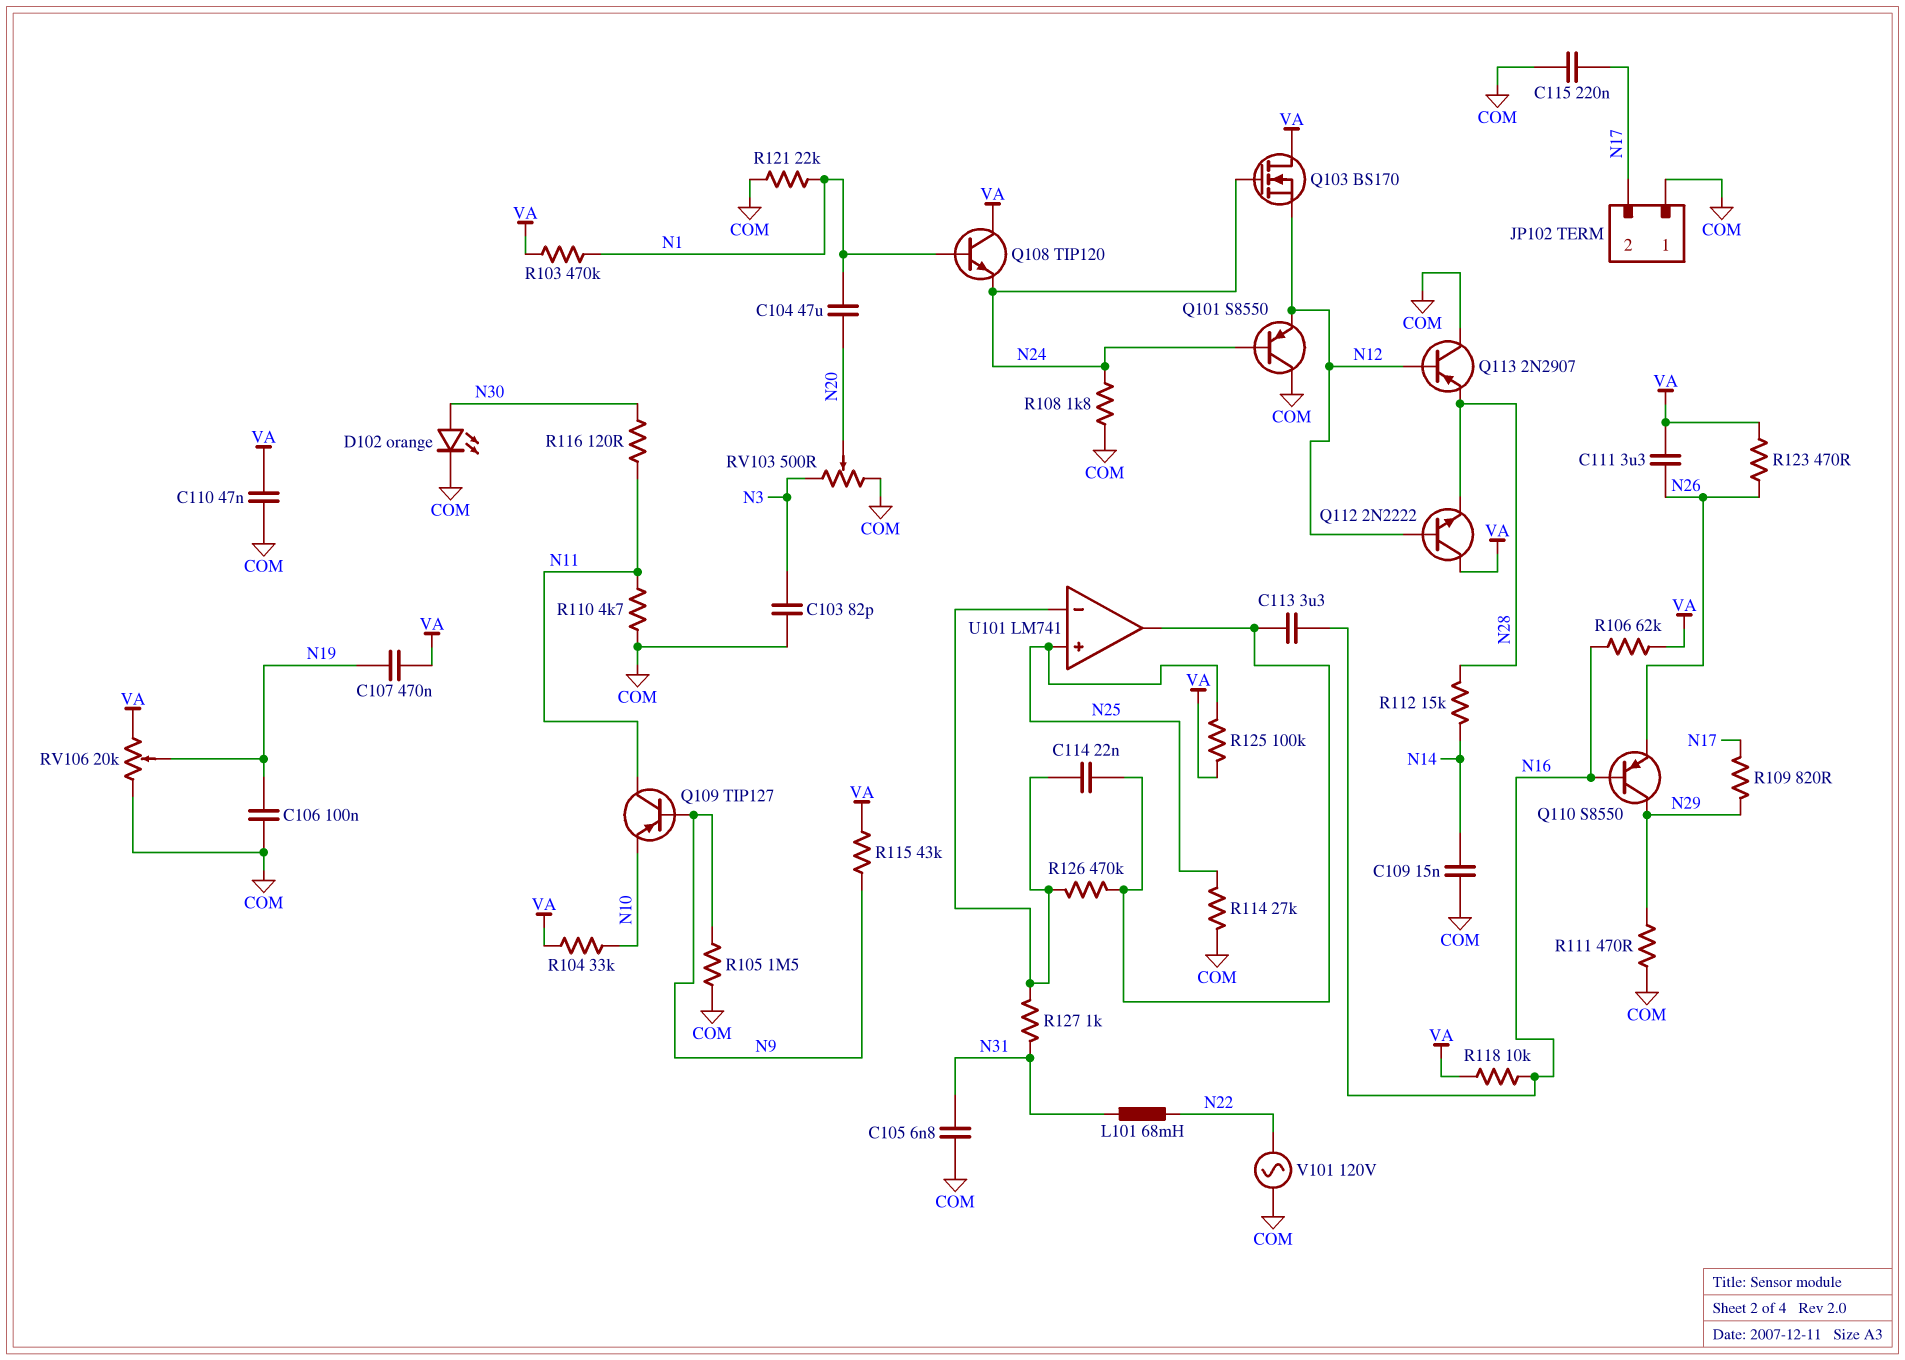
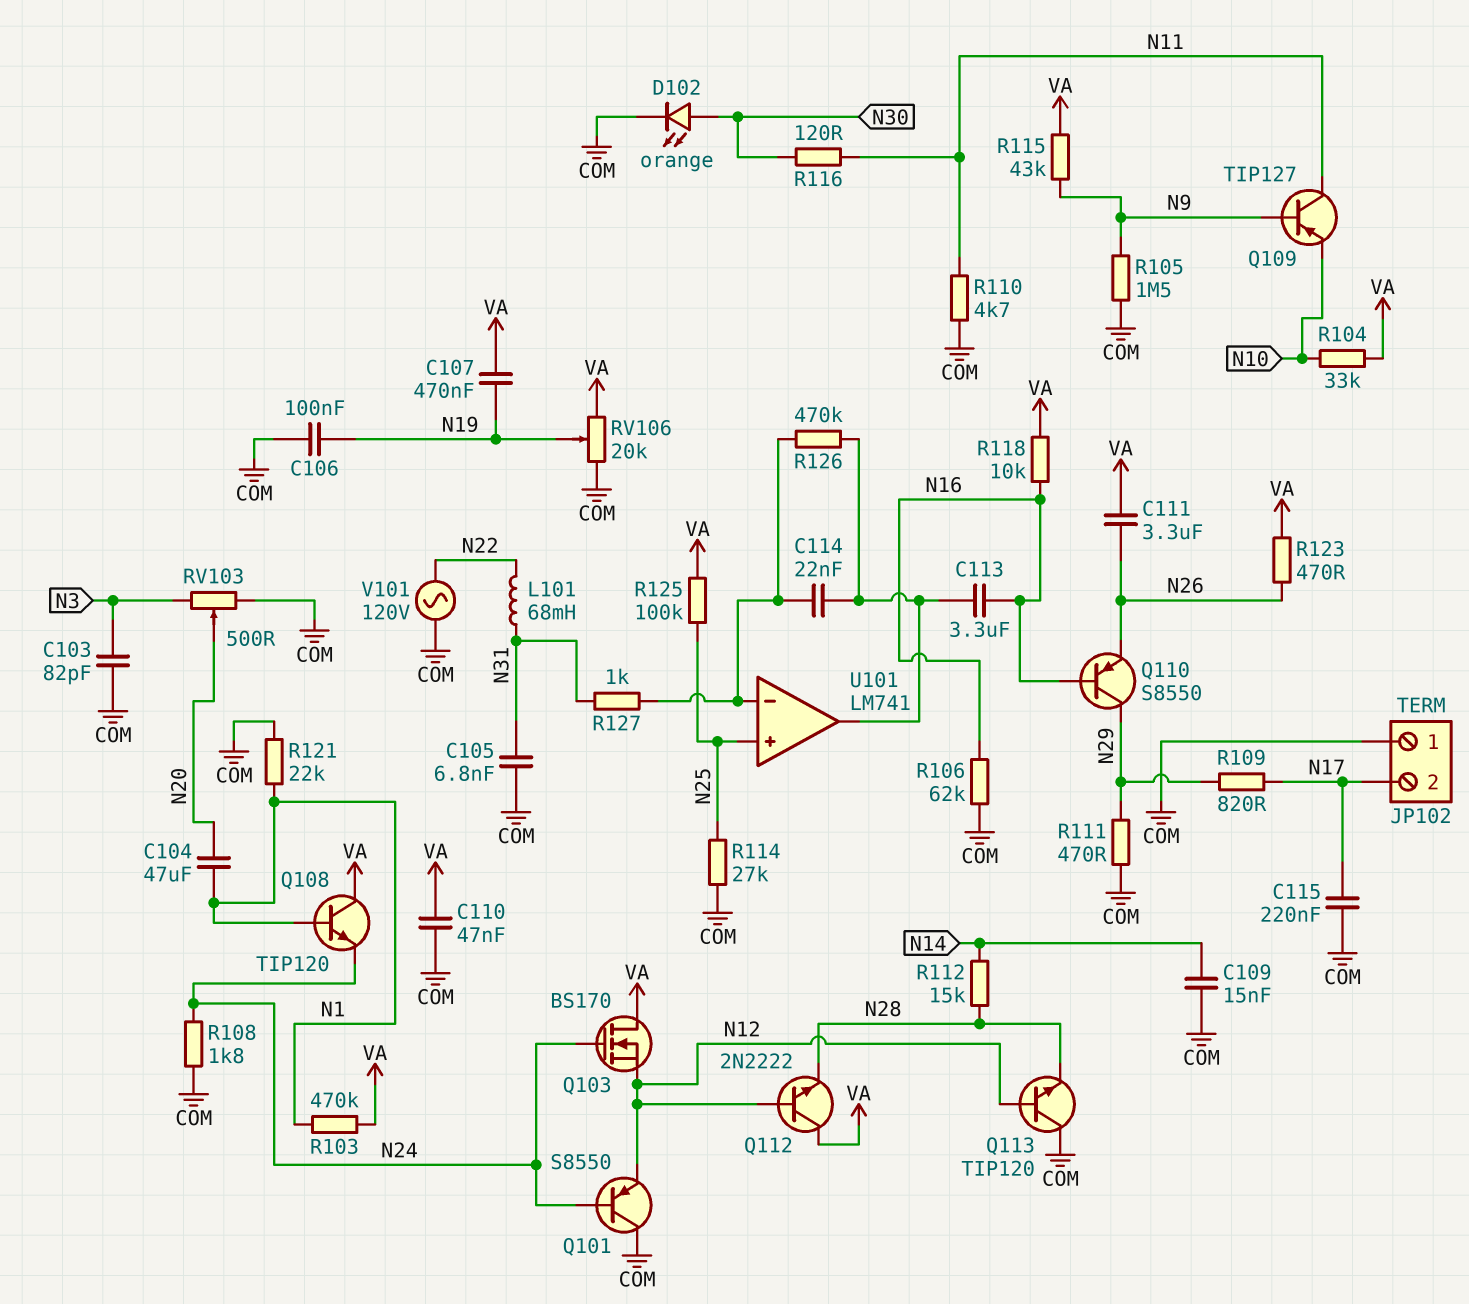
Q113: PNP 2N2907 (B N12, C COM, E N28) -> NPN TIP120 (B N12, C COM, E N28)
R106: 62k (N16, VA) -> 62k (COM, N16)

